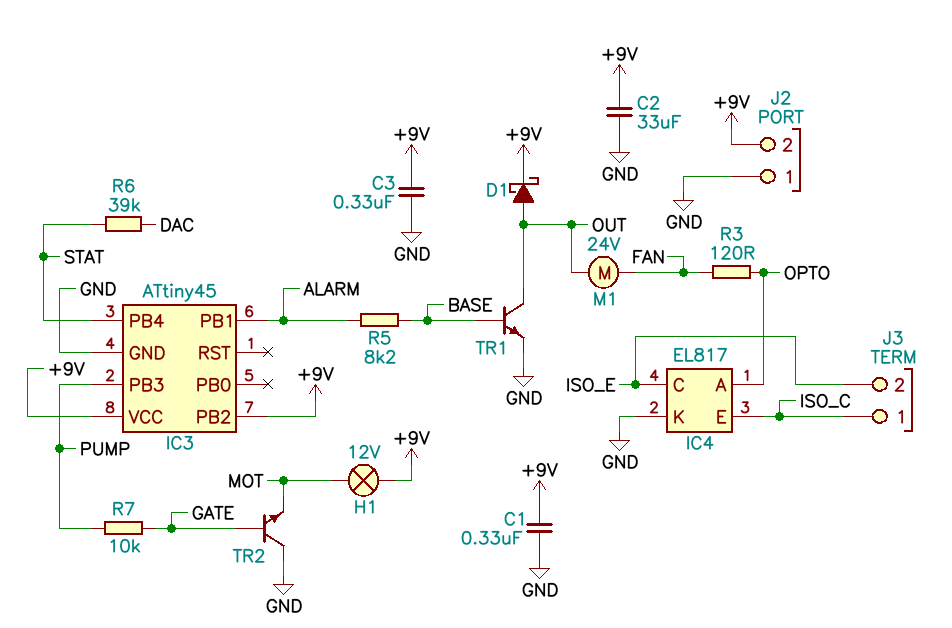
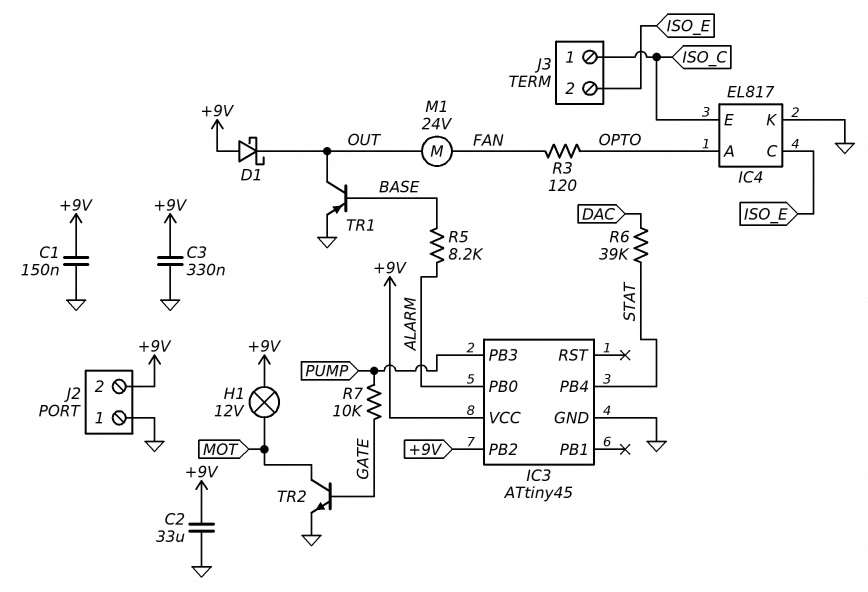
C1: 330nF (+9V, GND) -> 150nF (+9V, GND)
D1: schottky (A OUT, K +9V) -> schottky (A +9V, K OUT)
IC3 pin PB0: none -> ALARM
IC3 pin PB1: ALARM -> none
TR1: NPN (B BASE, C OUT, E GND) -> PNP (B BASE, C OUT, E GND)
TR2: NPN (B GATE, C GND, E MOT) -> NPN (B GATE, C MOT, E GND)

